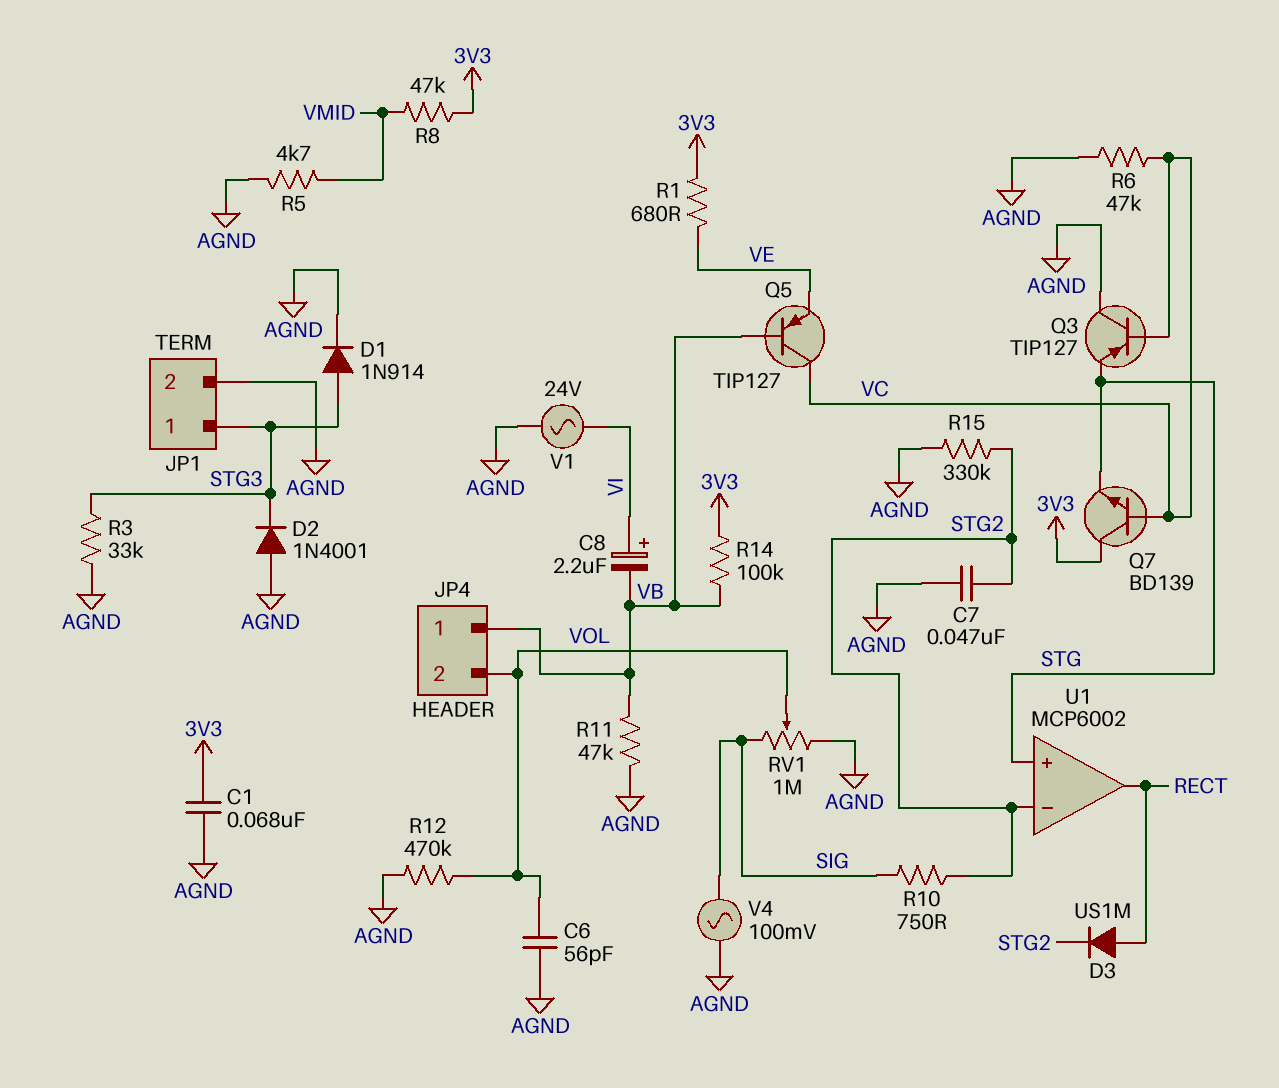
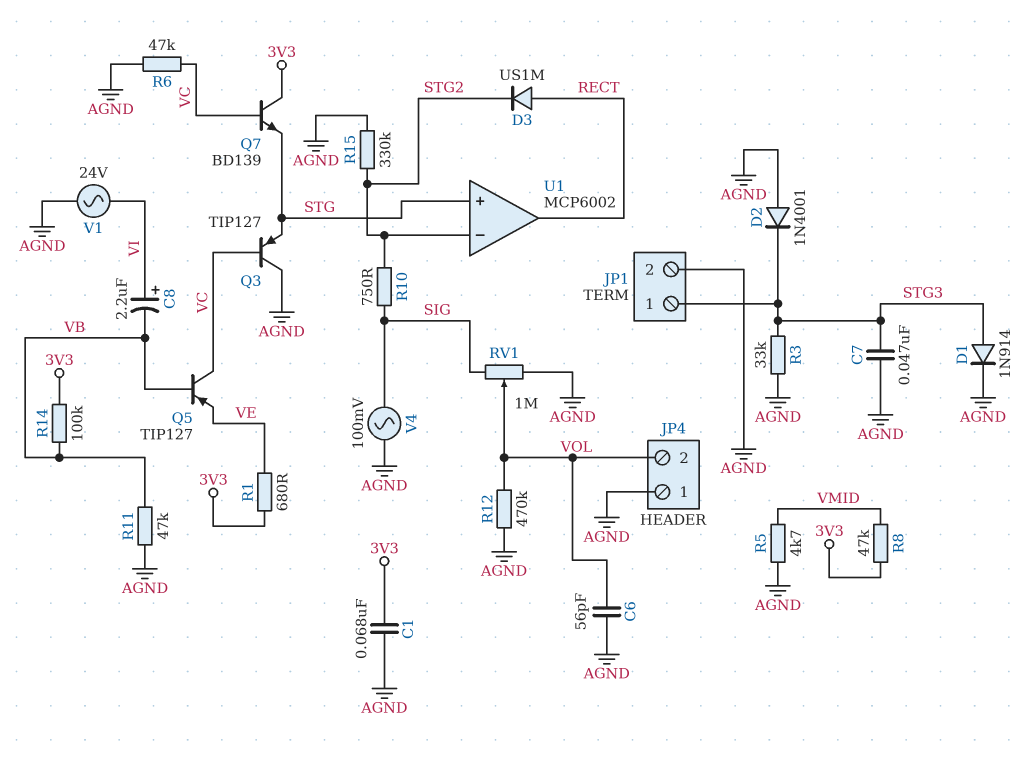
C7: 47nF (AGND, STG2) -> 47nF (AGND, STG3)
JP4 pin 1: VB -> AGND

